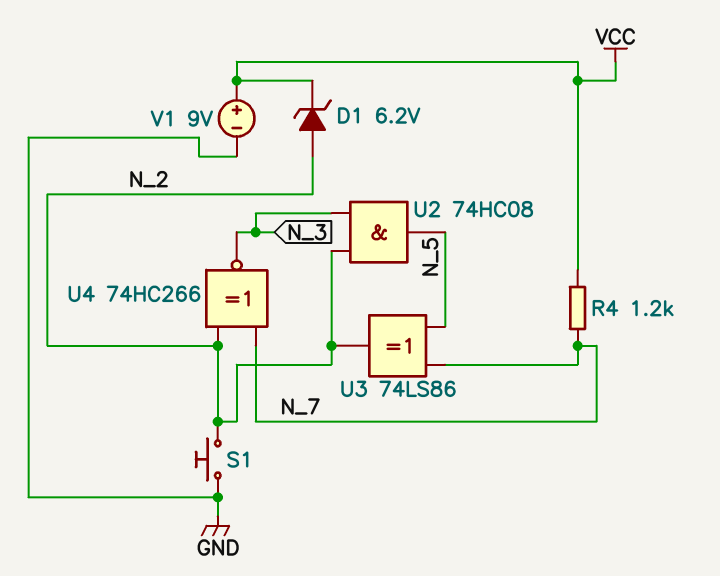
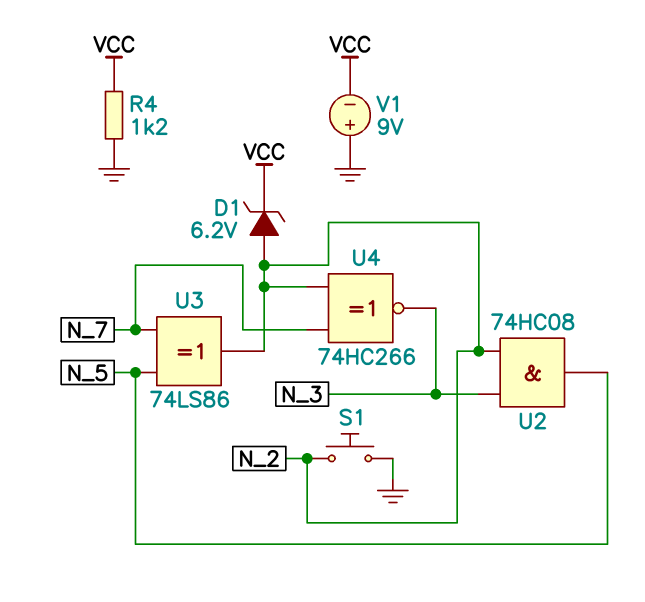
R4: 1.2k (N_7, VCC) -> 1.2k (GND, VCC)
V1: 9V (plus VCC, minus GND) -> 9V (plus GND, minus VCC)

